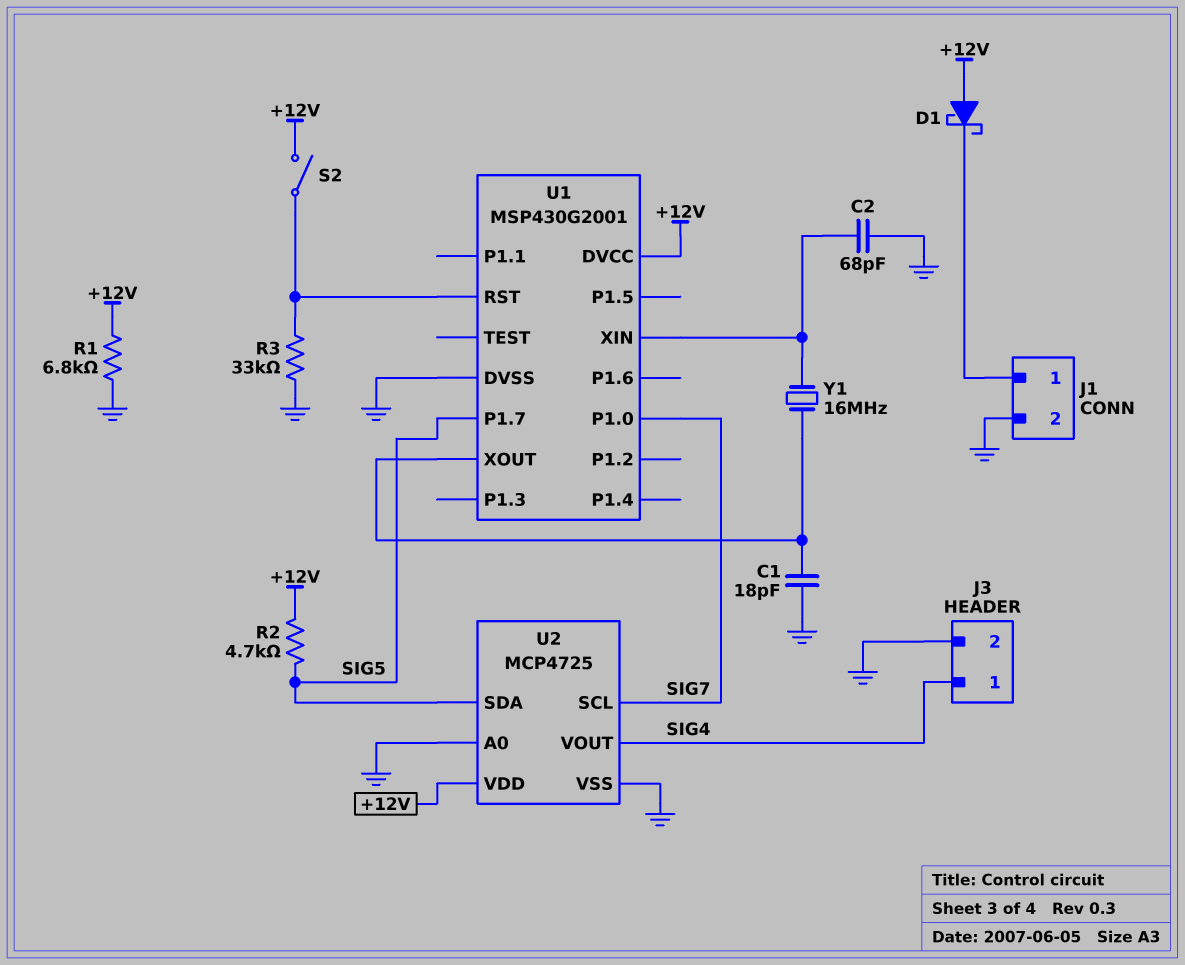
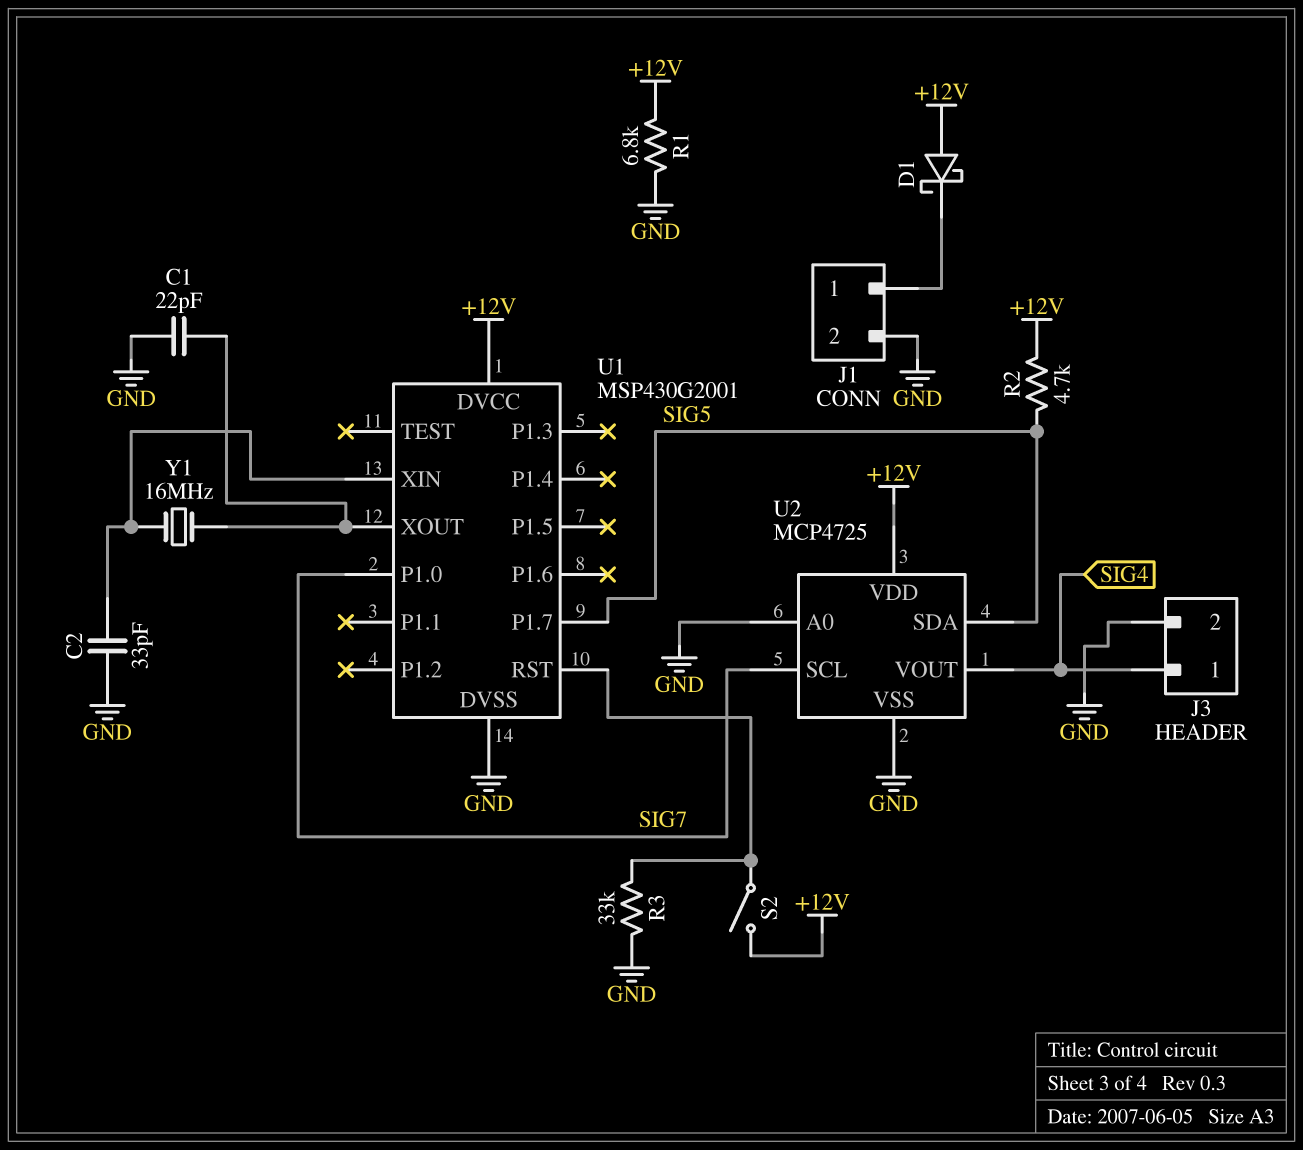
C1: 18pF (GND, U1/XOUT) -> 22pF (GND, U1/XOUT)
C2: 68pF (GND, U1/XIN) -> 33pF (GND, U1/XIN)

